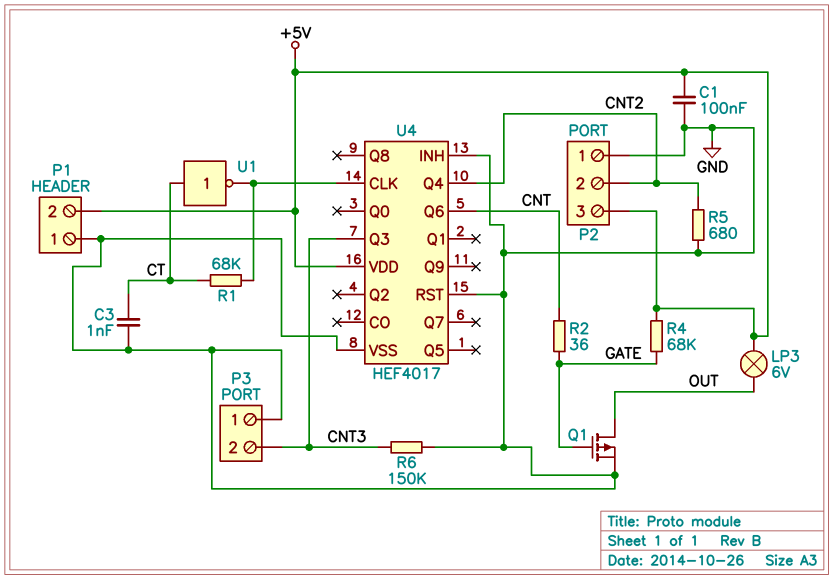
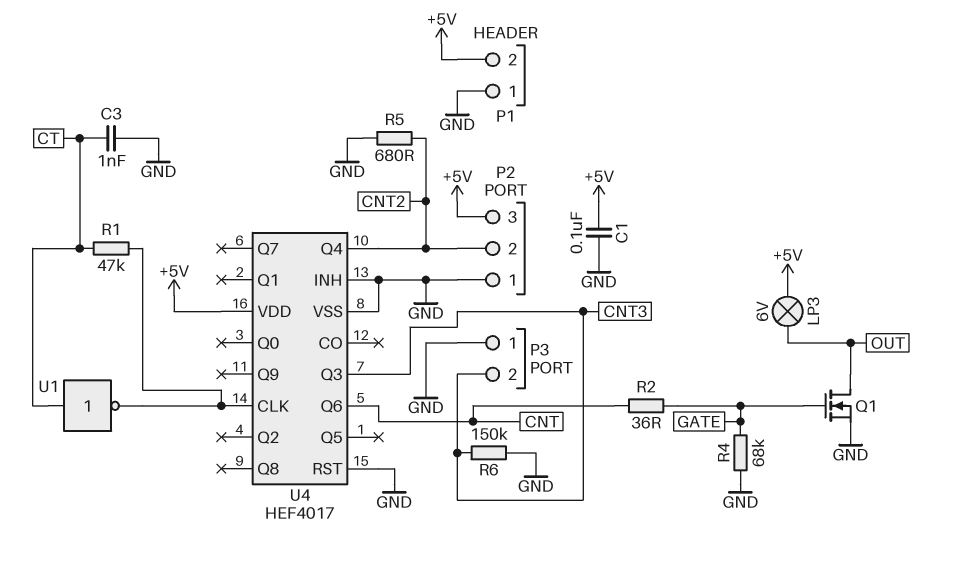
Q1: PMOS (G GATE, D OUT, S GND) -> NMOS (G GATE, D OUT, S GND)
R1: 68k (CT, U4/CLK) -> 47k (CT, U4/CLK)
R4: 68k (+5V, GATE) -> 68k (GATE, GND)

